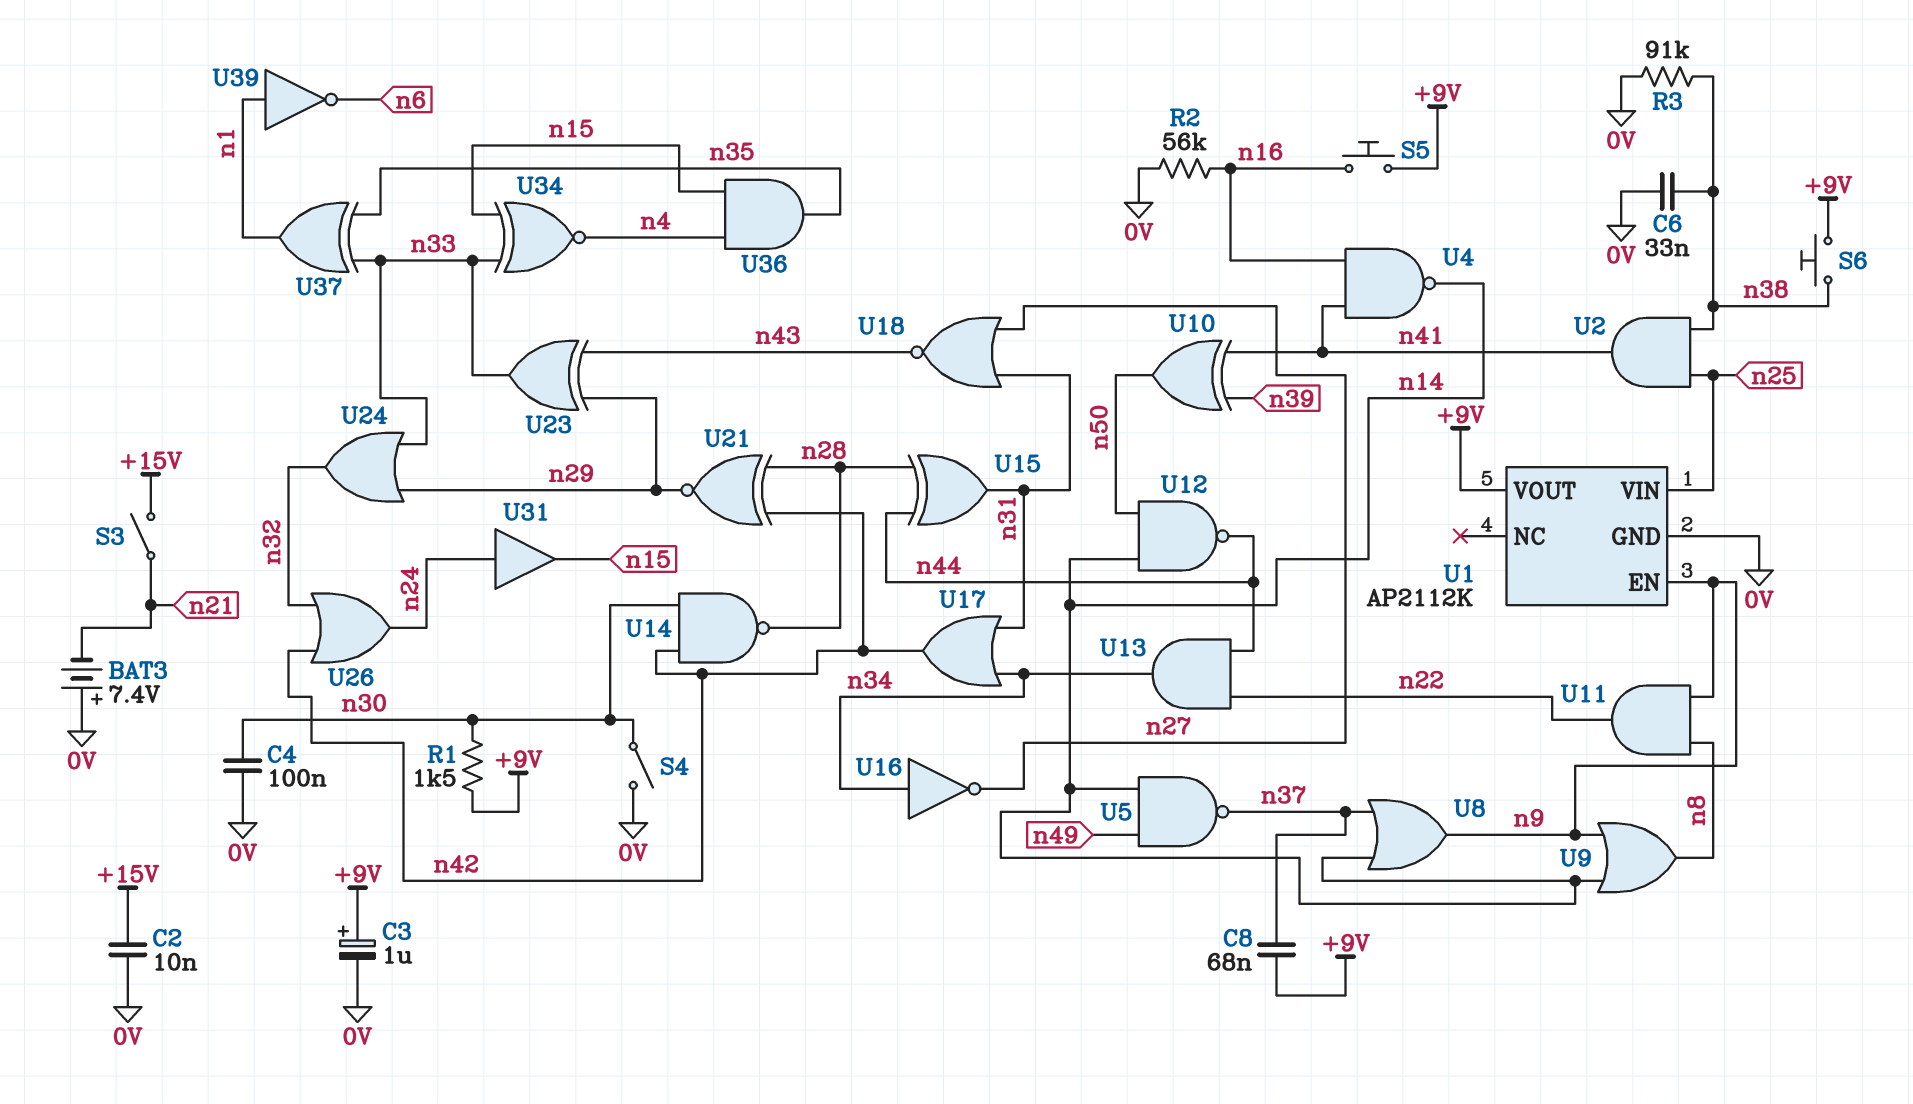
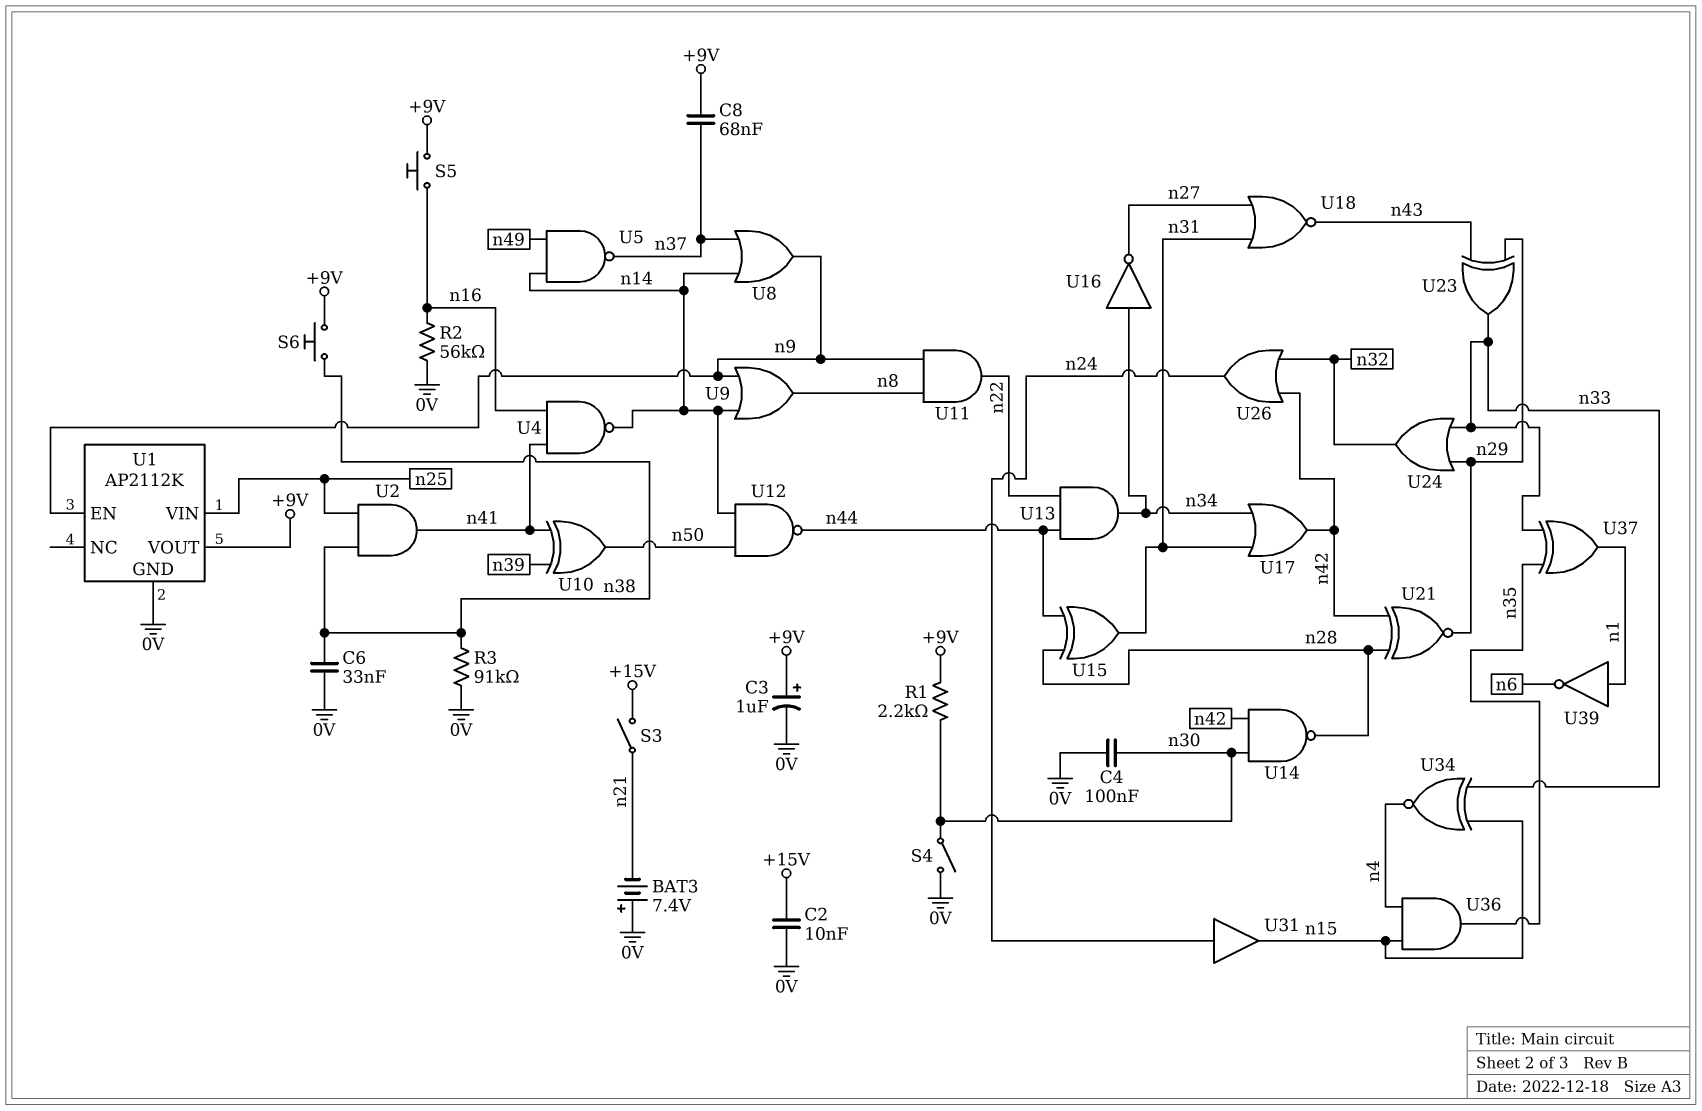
R1: 1.5k (+9V, n30) -> 2.2k (+9V, n30)

